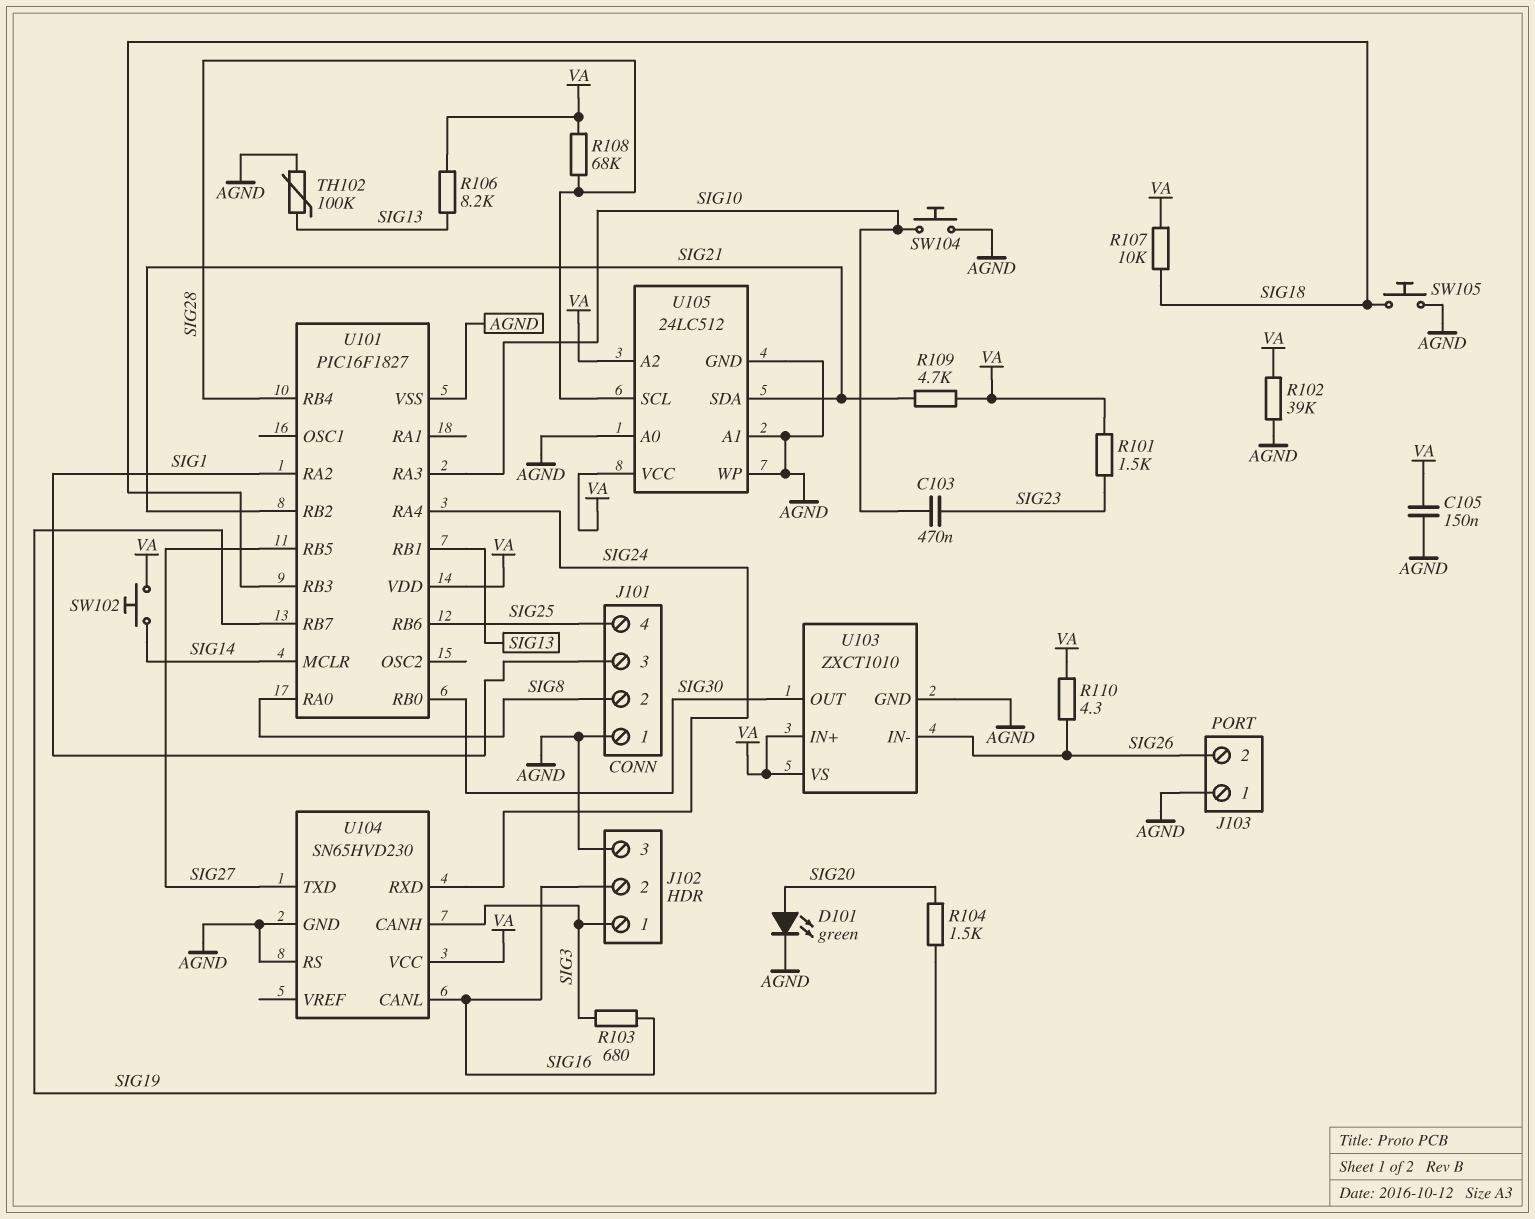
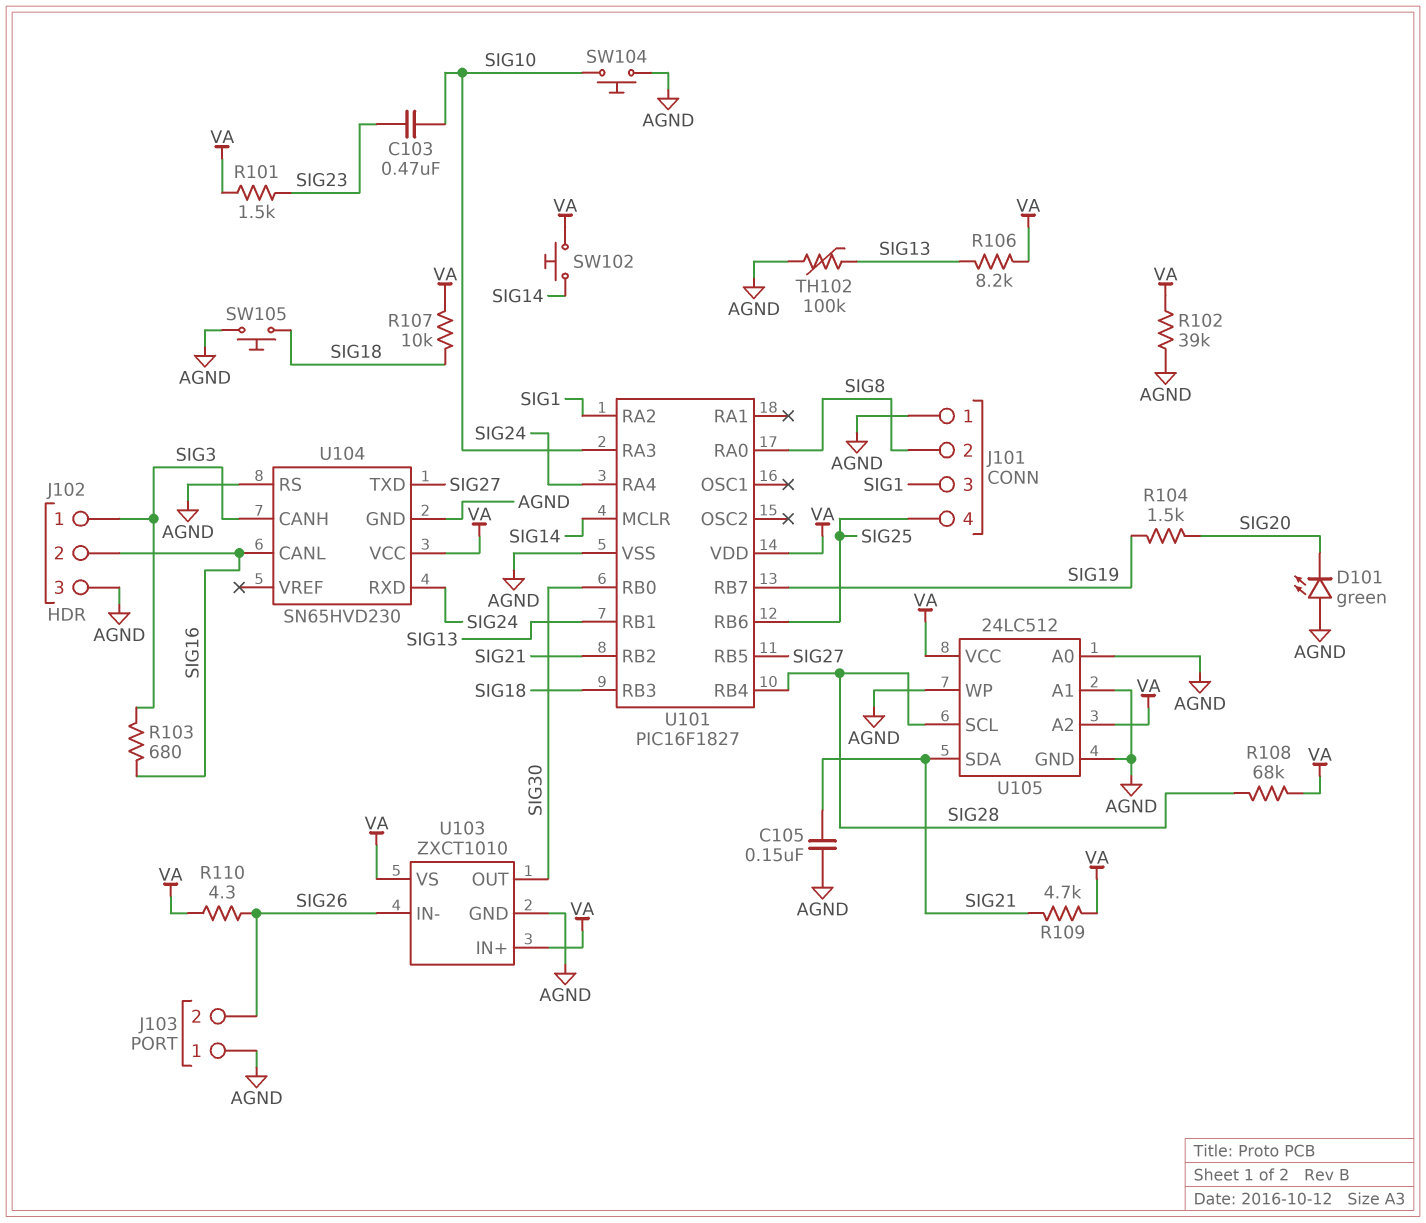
C105: 150nF (AGND, VA) -> 150nF (AGND, SIG21)
D101: LED green (A SIG20, K AGND) -> LED green (A AGND, K SIG20)

